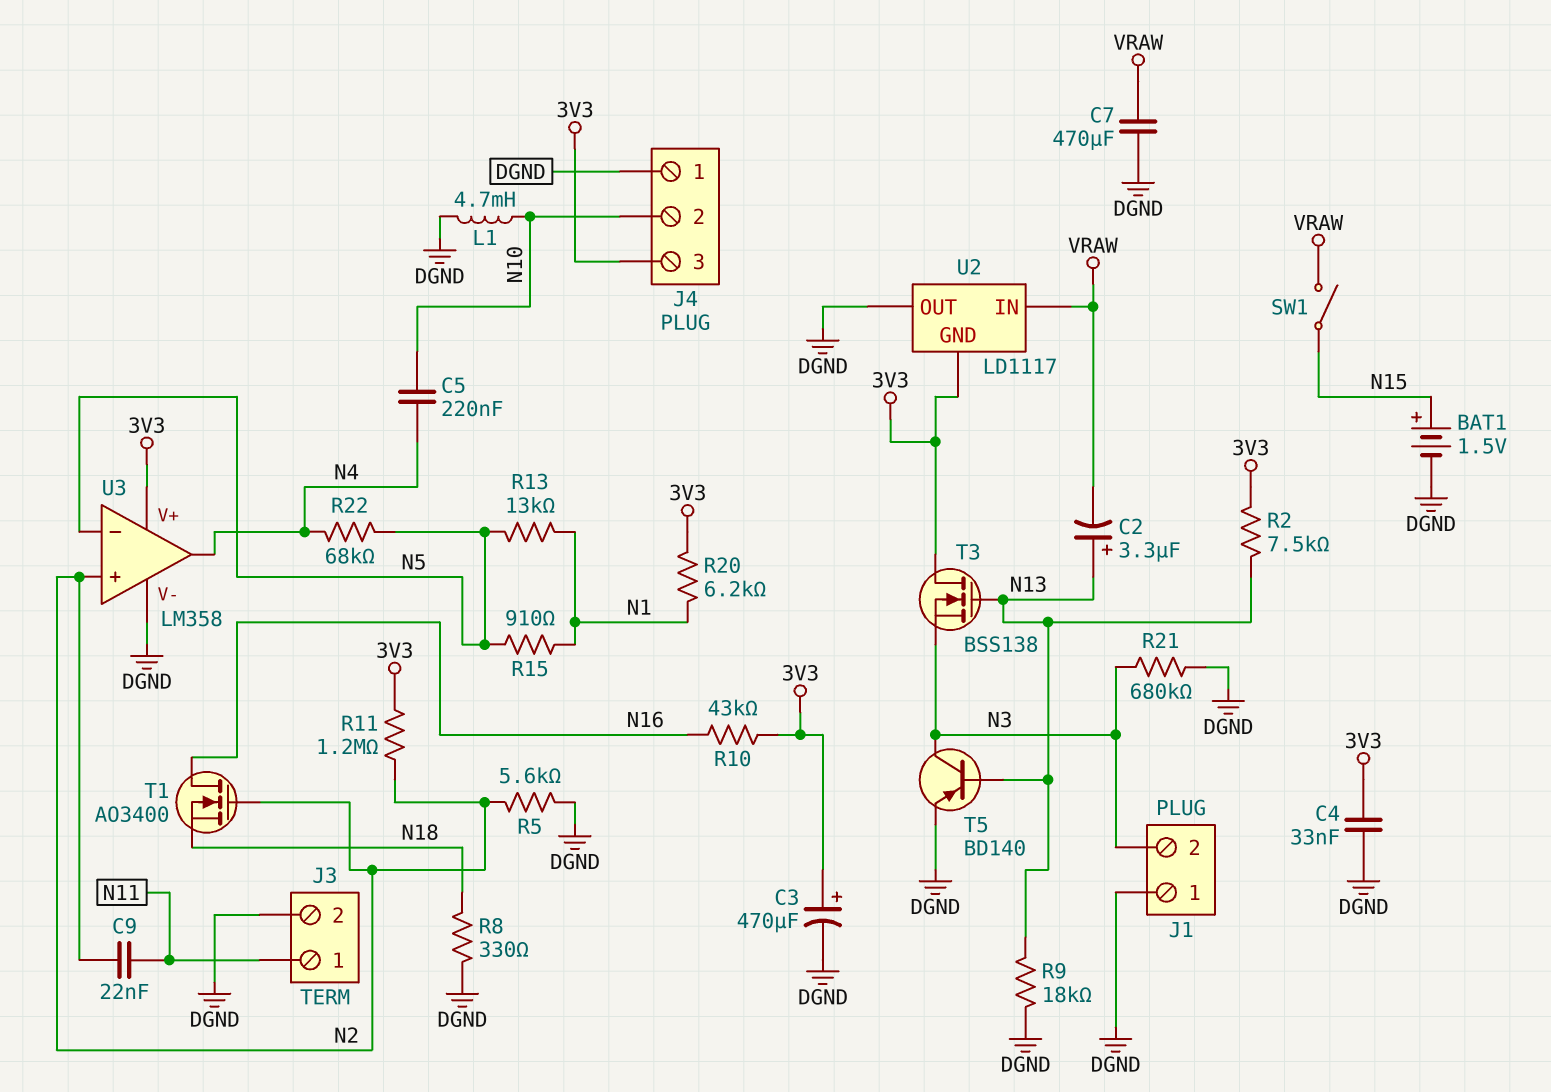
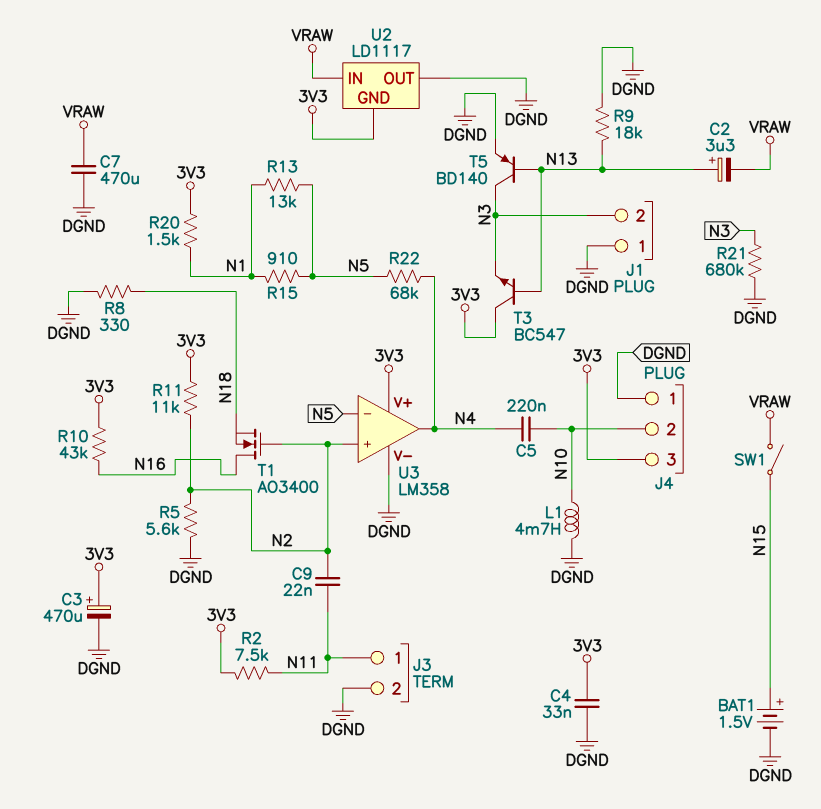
R2: 7.5k (3V3, N13) -> 7.5k (3V3, N11)
R11: 1.2M (3V3, N2) -> 11k (3V3, N2)
R20: 6.2k (3V3, N1) -> 1.5k (3V3, N1)
T3: NMOS BSS138 (G N13, D 3V3, S N3) -> NPN BC547 (B N13, C 3V3, E N3)

